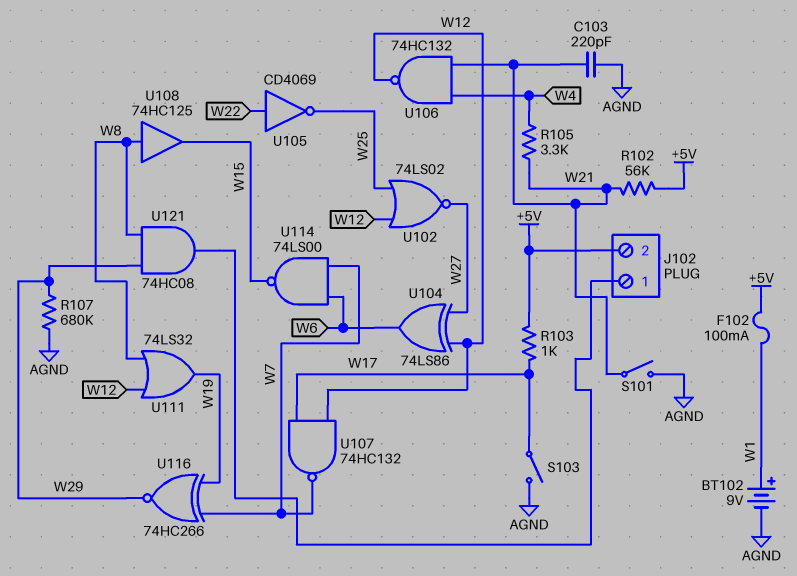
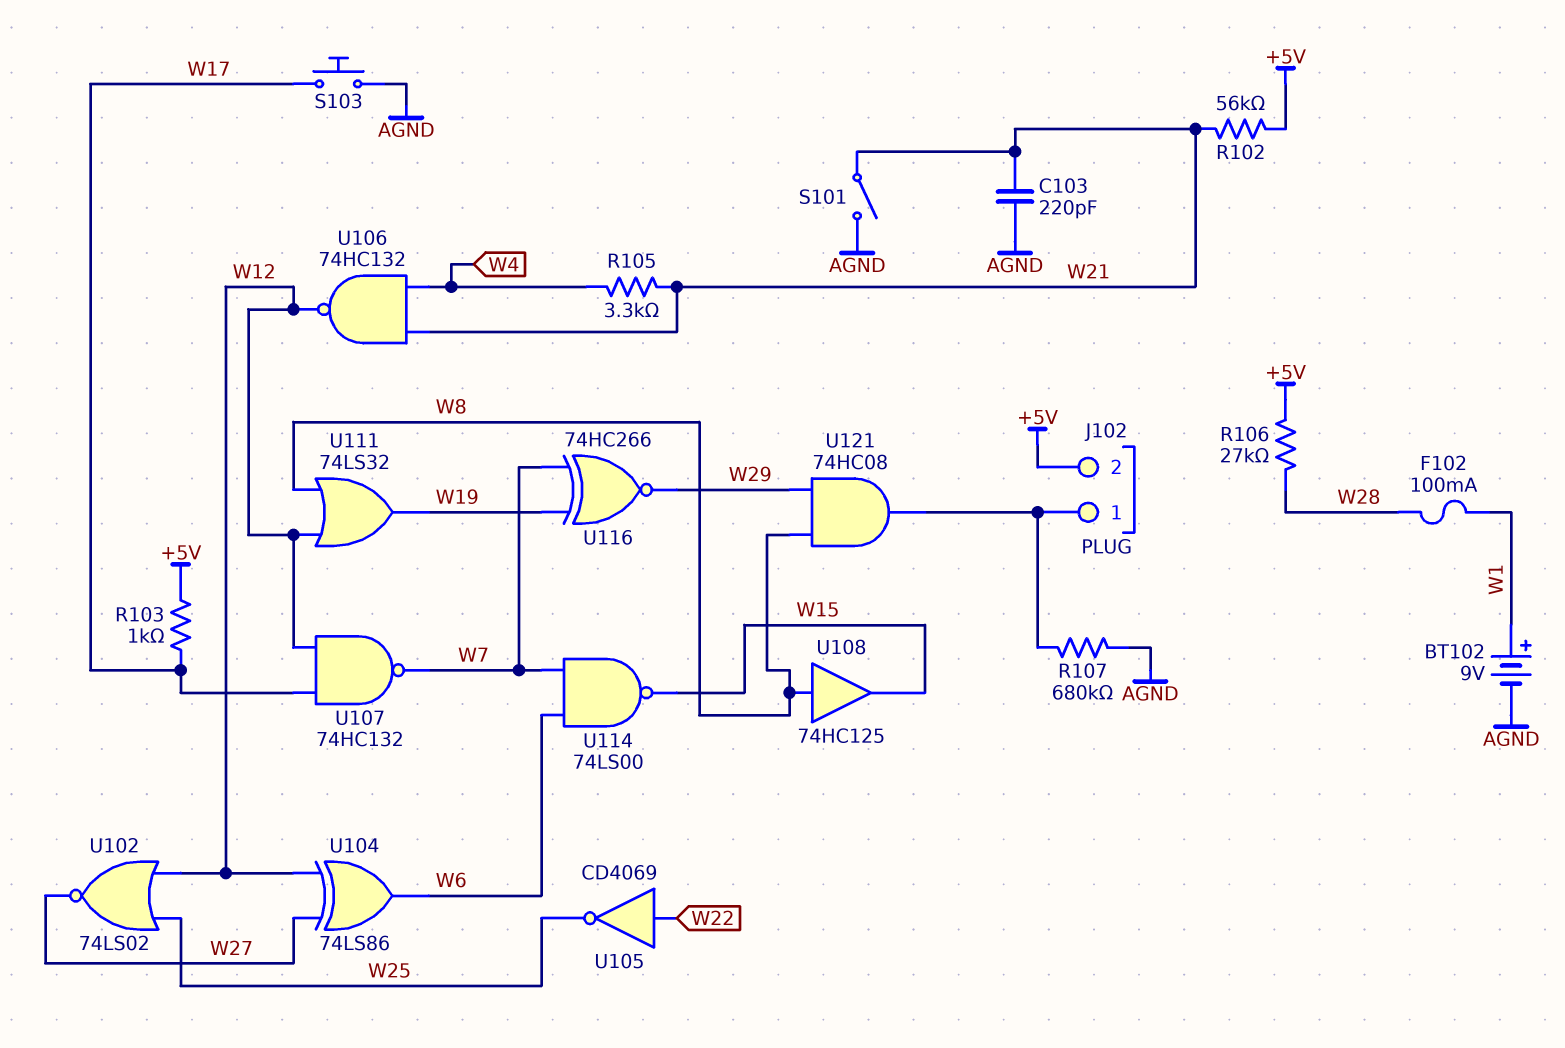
F102: 100mA (+5V, W1) -> 100mA (W1, W28)
R106: none -> 27k (+5V, W28)
R107: 680k (AGND, W29) -> 680k (AGND, J102/1)
S103: switch (AGND, W17) -> button (AGND, W17)

